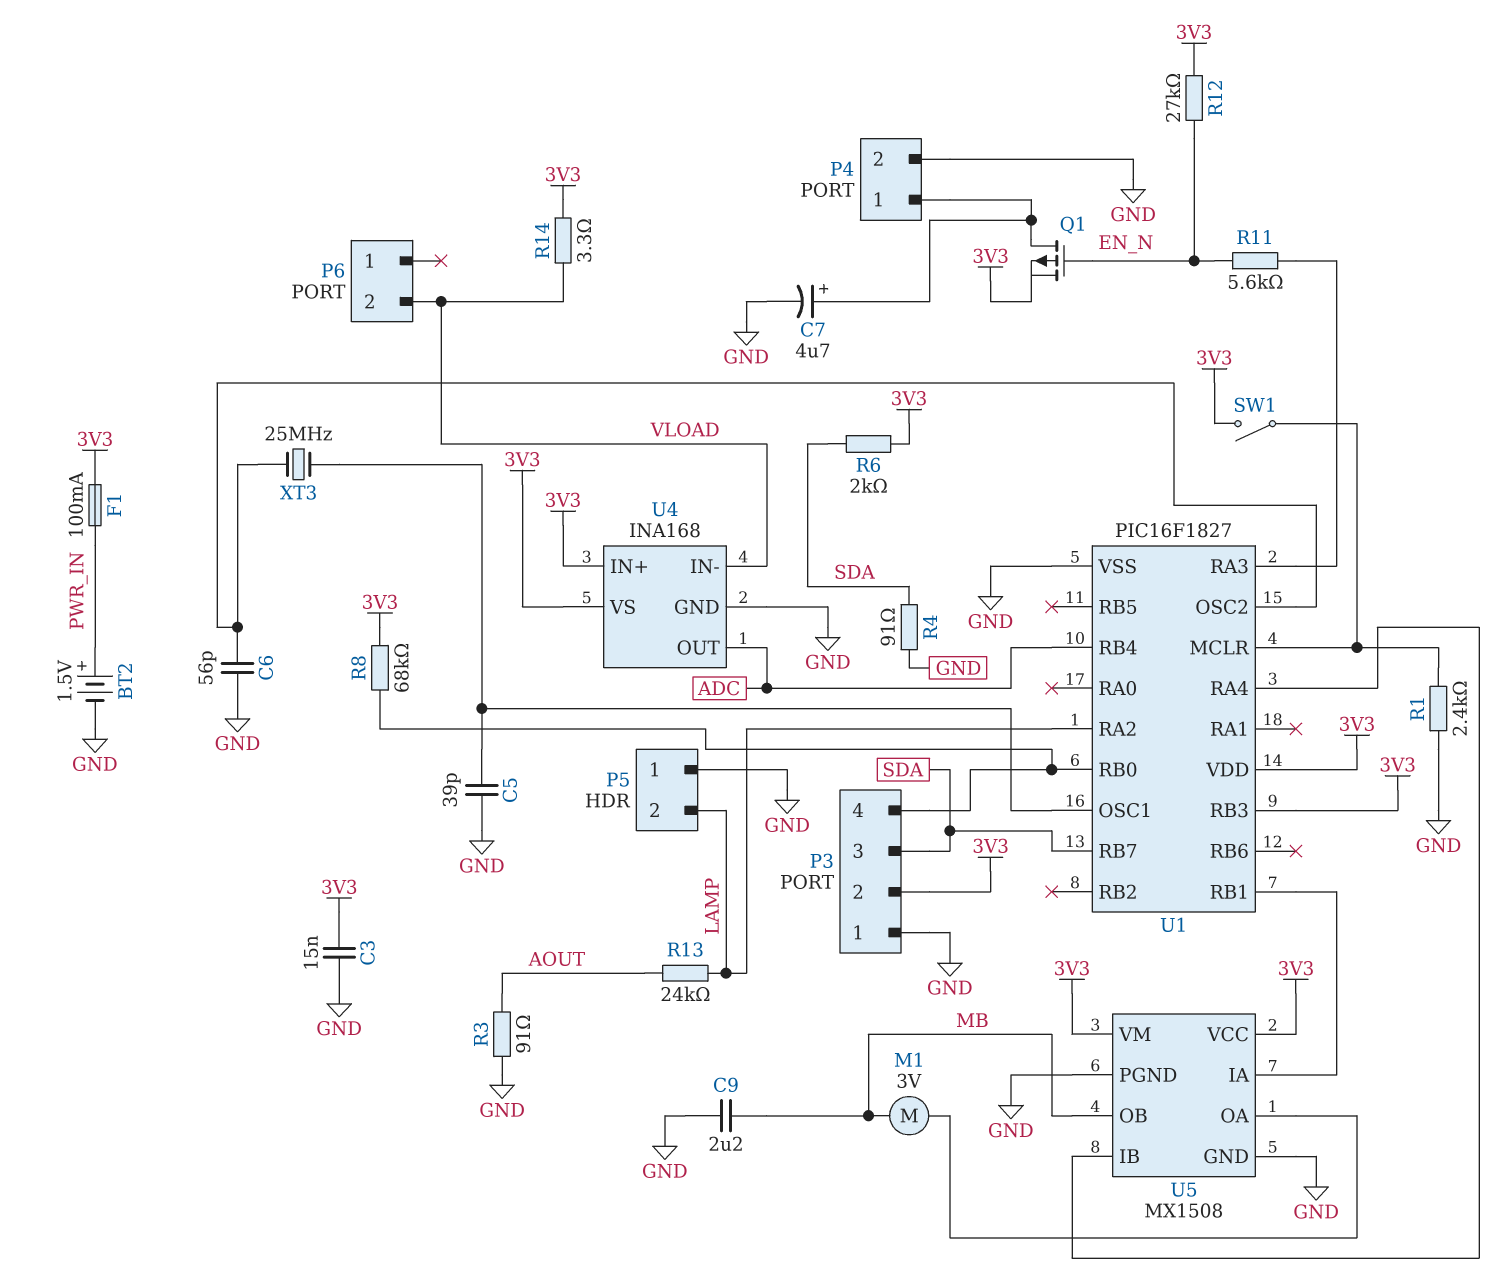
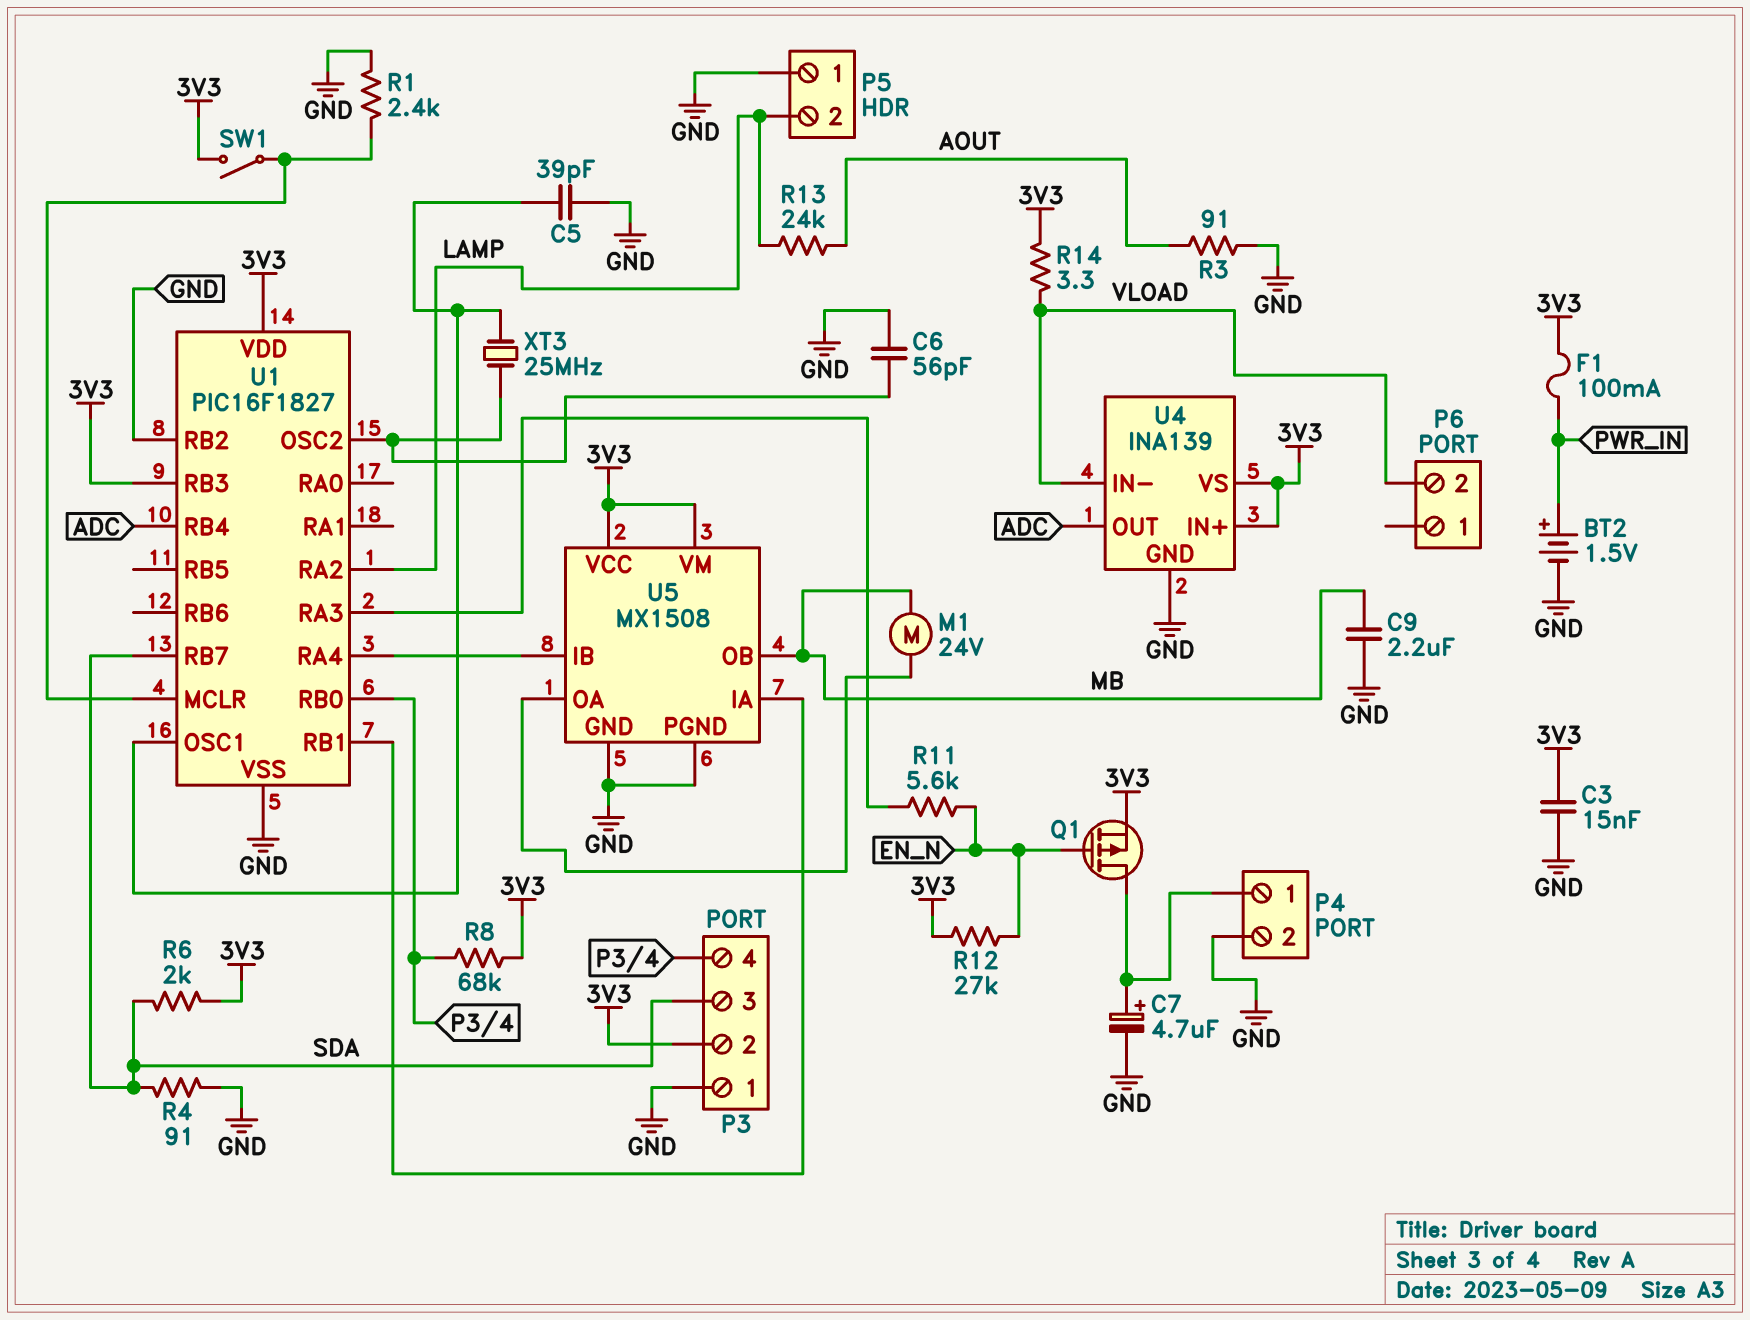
M1: motor 3V (MB, U5/OA) -> motor 24V (MB, U5/OA)
U1 pin RB2: none -> GND
U4: INA168 -> INA139

